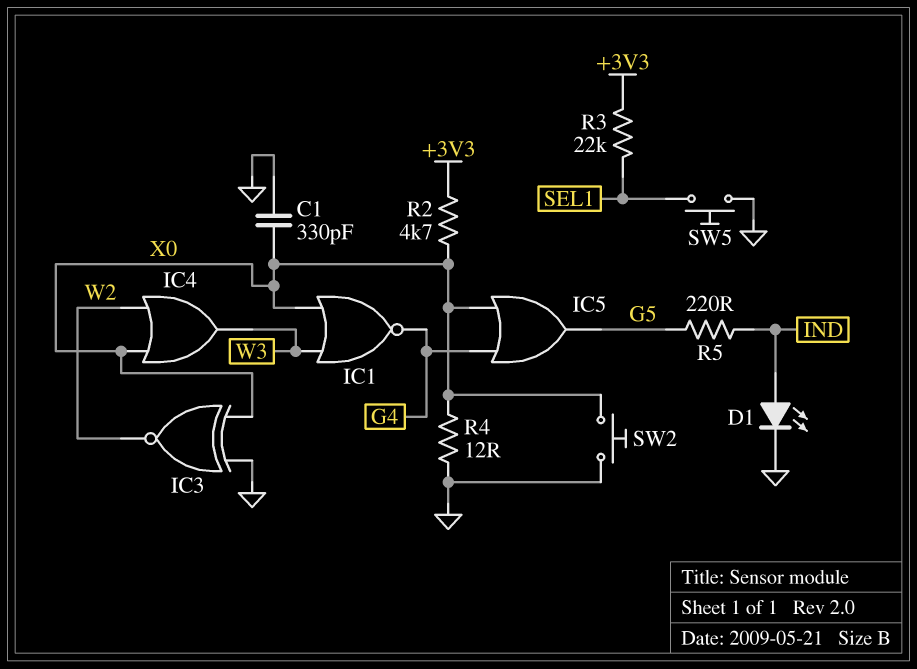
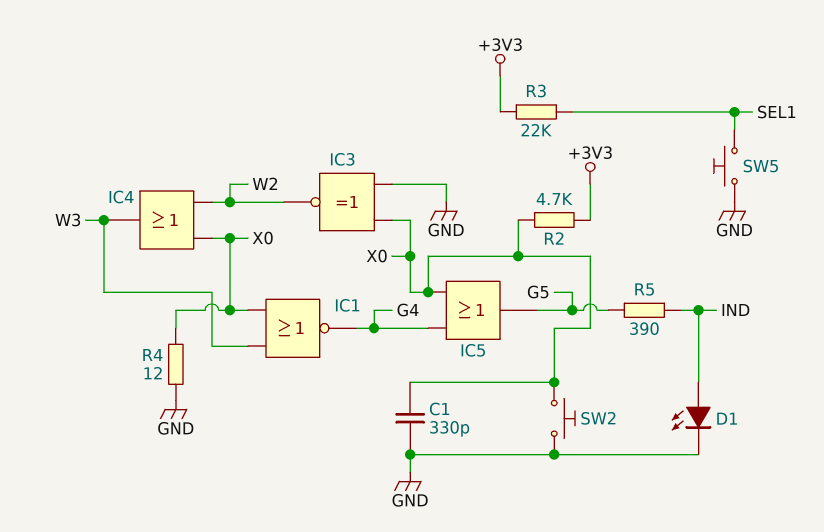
R5: 220 (G5, IND) -> 390 (G5, IND)

